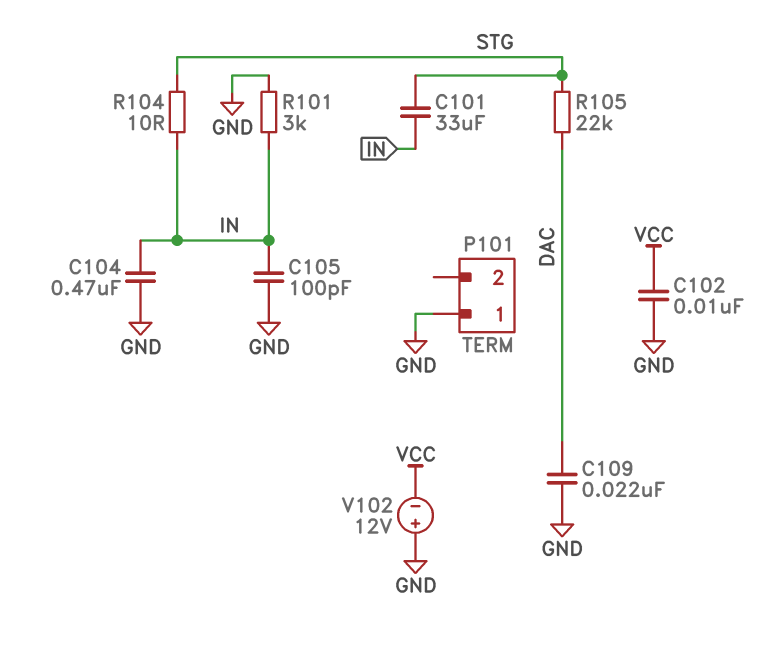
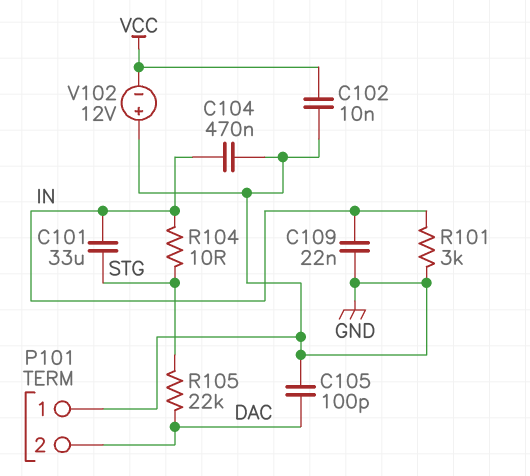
C105: 100pF (GND, IN) -> 100pF (DAC, GND)
C109: 22nF (DAC, GND) -> 22nF (GND, IN)
P101 pin 2: none -> DAC

